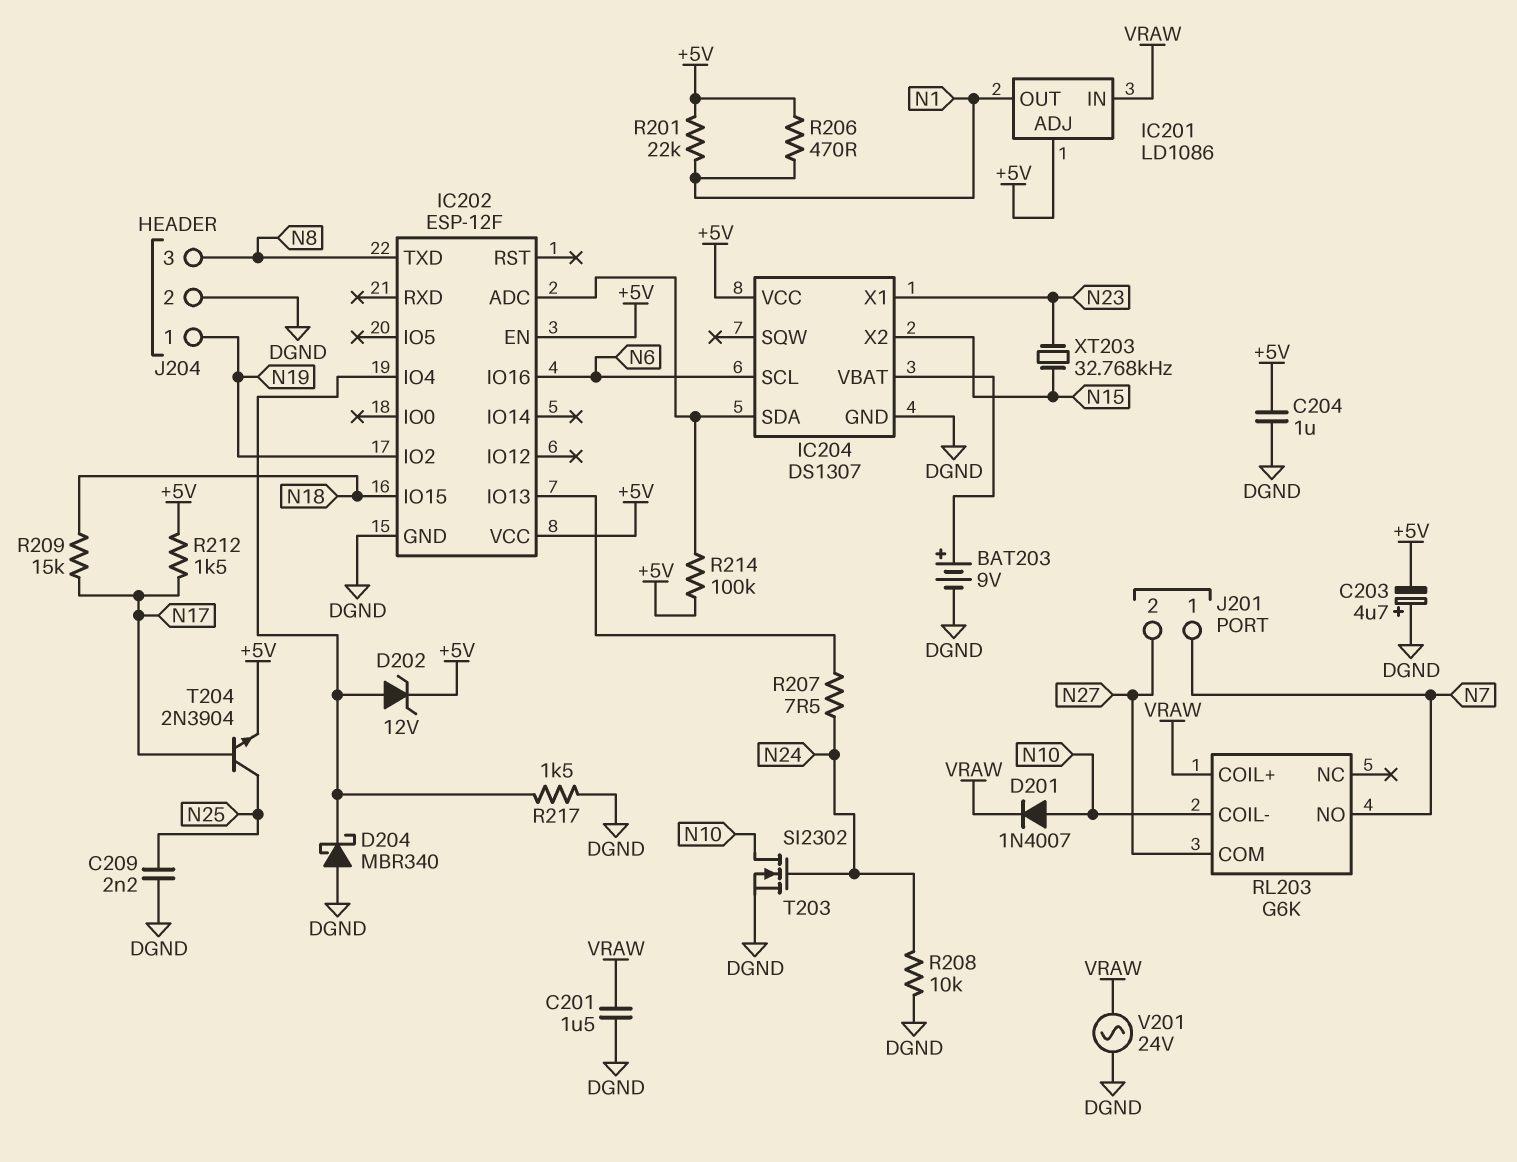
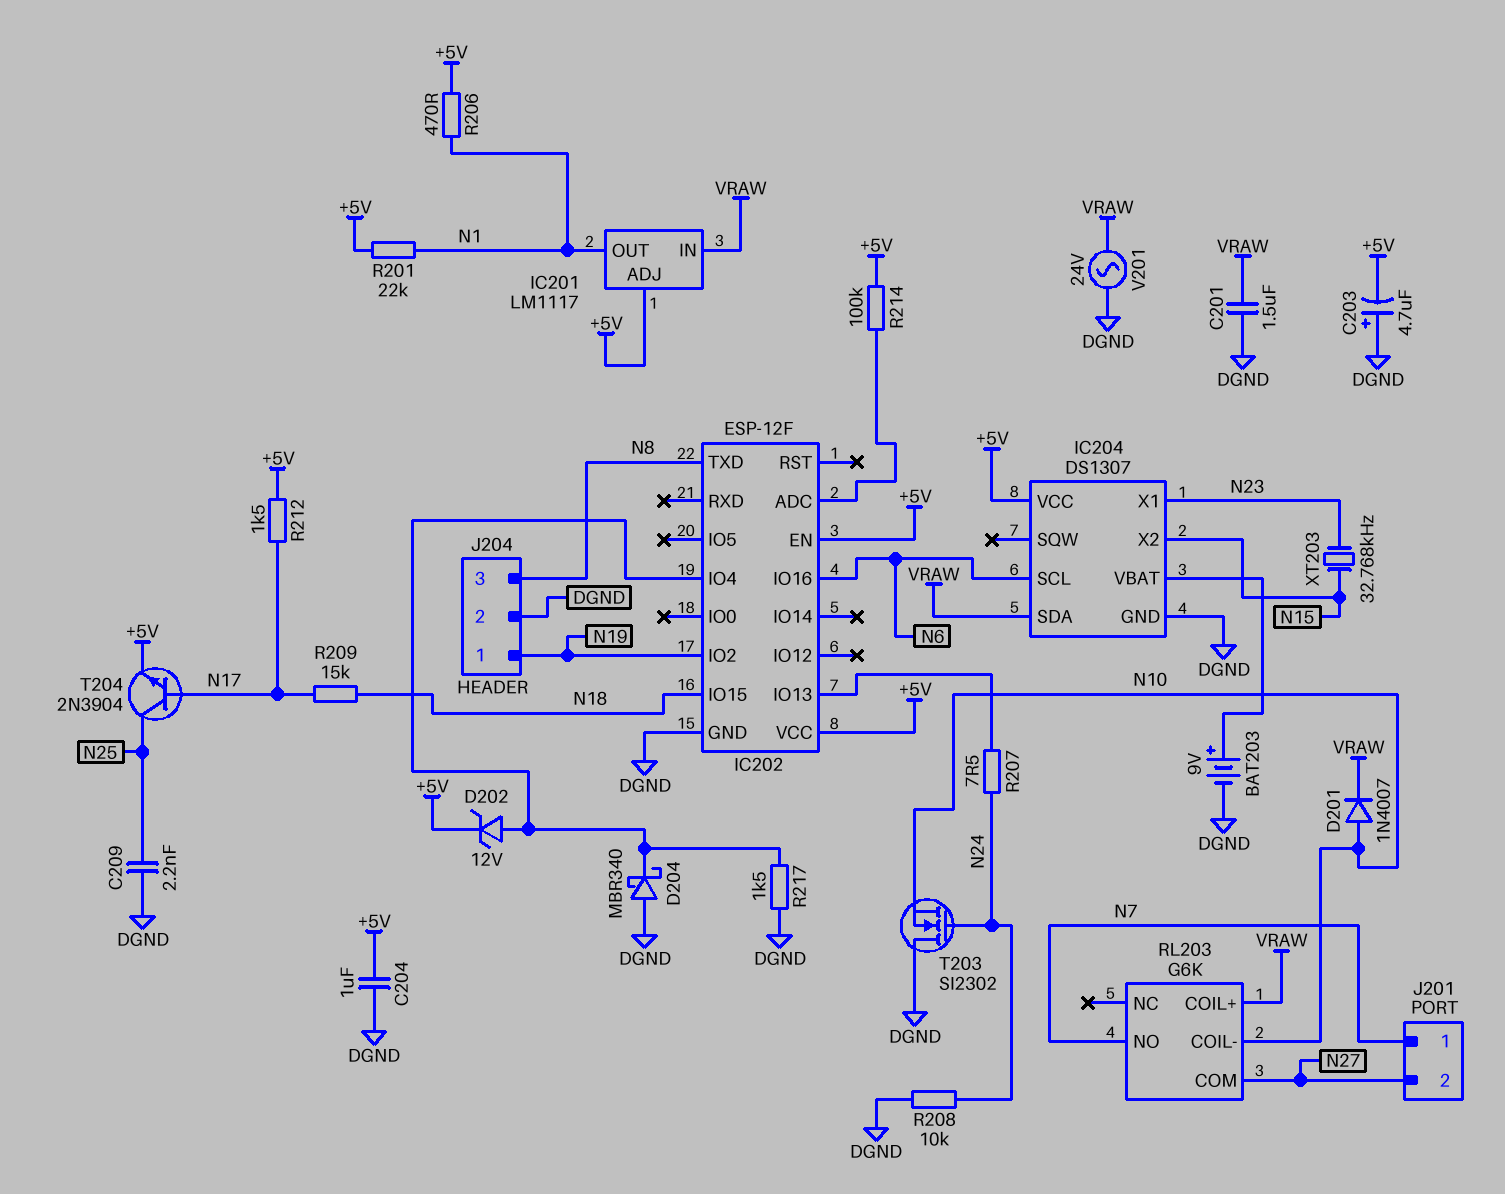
IC201: LD1086 -> LM1117
IC204 pin SDA: IC202/ADC -> VRAW
T203: NMOS SI2302 (G N24, D N10, S DGND) -> NMOS SI2302 (G N24, D DGND, S N10)

